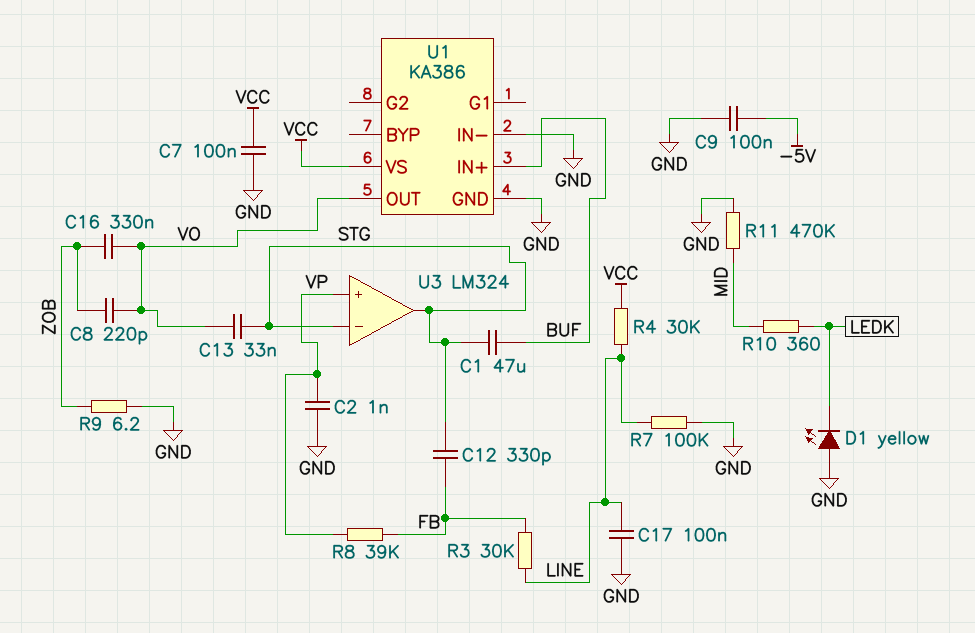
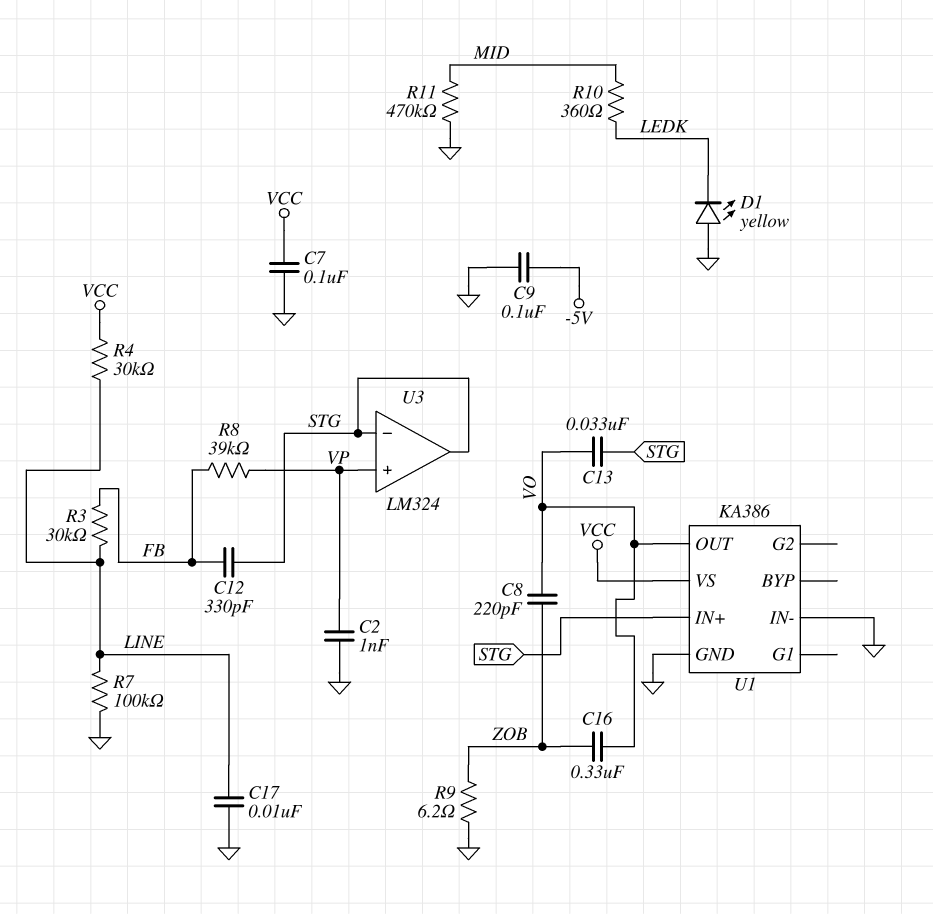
C1: 47uF (BUF, STG) -> none
C17: 100nF (GND, LINE) -> 10nF (GND, LINE)
U1 pin IN+: BUF -> STG

